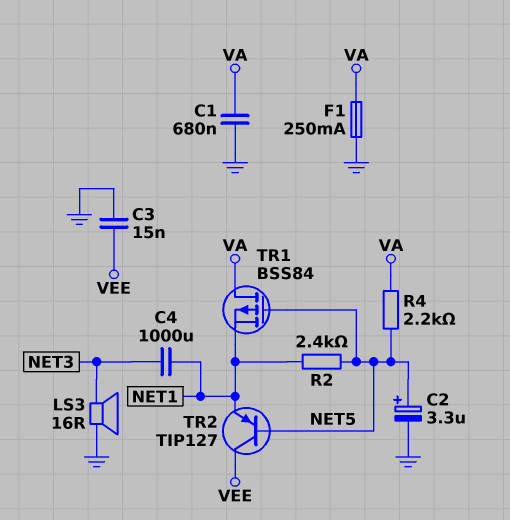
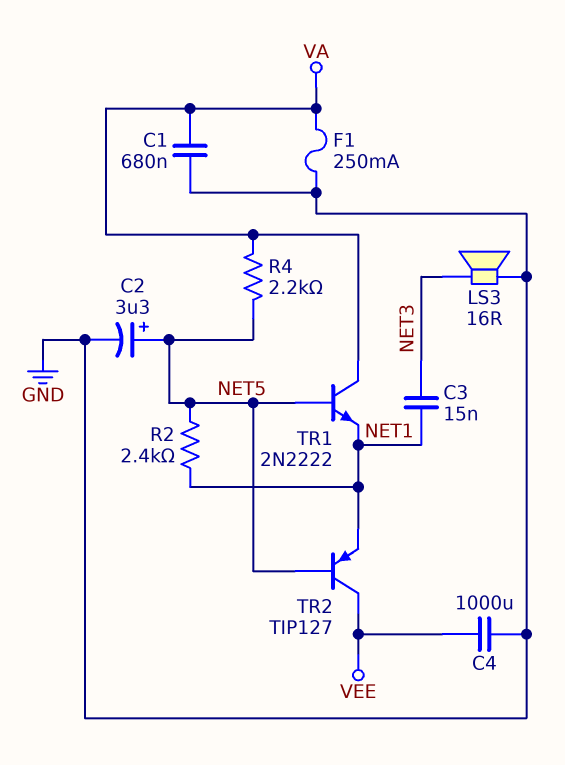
C3: 15nF (GND, VEE) -> 15nF (NET1, NET3)
C4: 1000uF (NET1, NET3) -> 1000uF (GND, VEE)
TR1: PMOS BSS84 (G NET5, D VA, S NET1) -> NPN 2N2222 (B NET5, C VA, E NET1)

